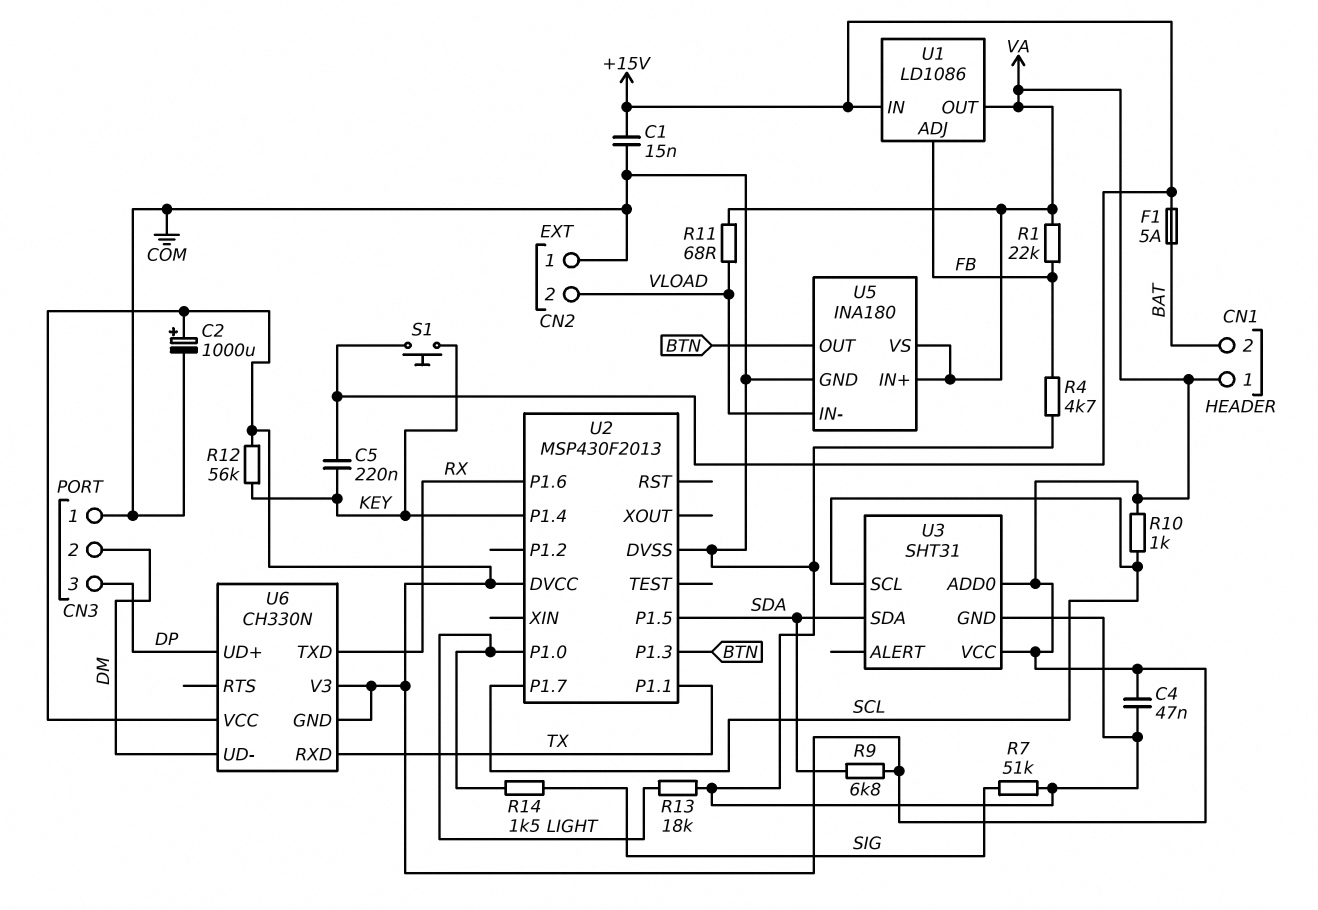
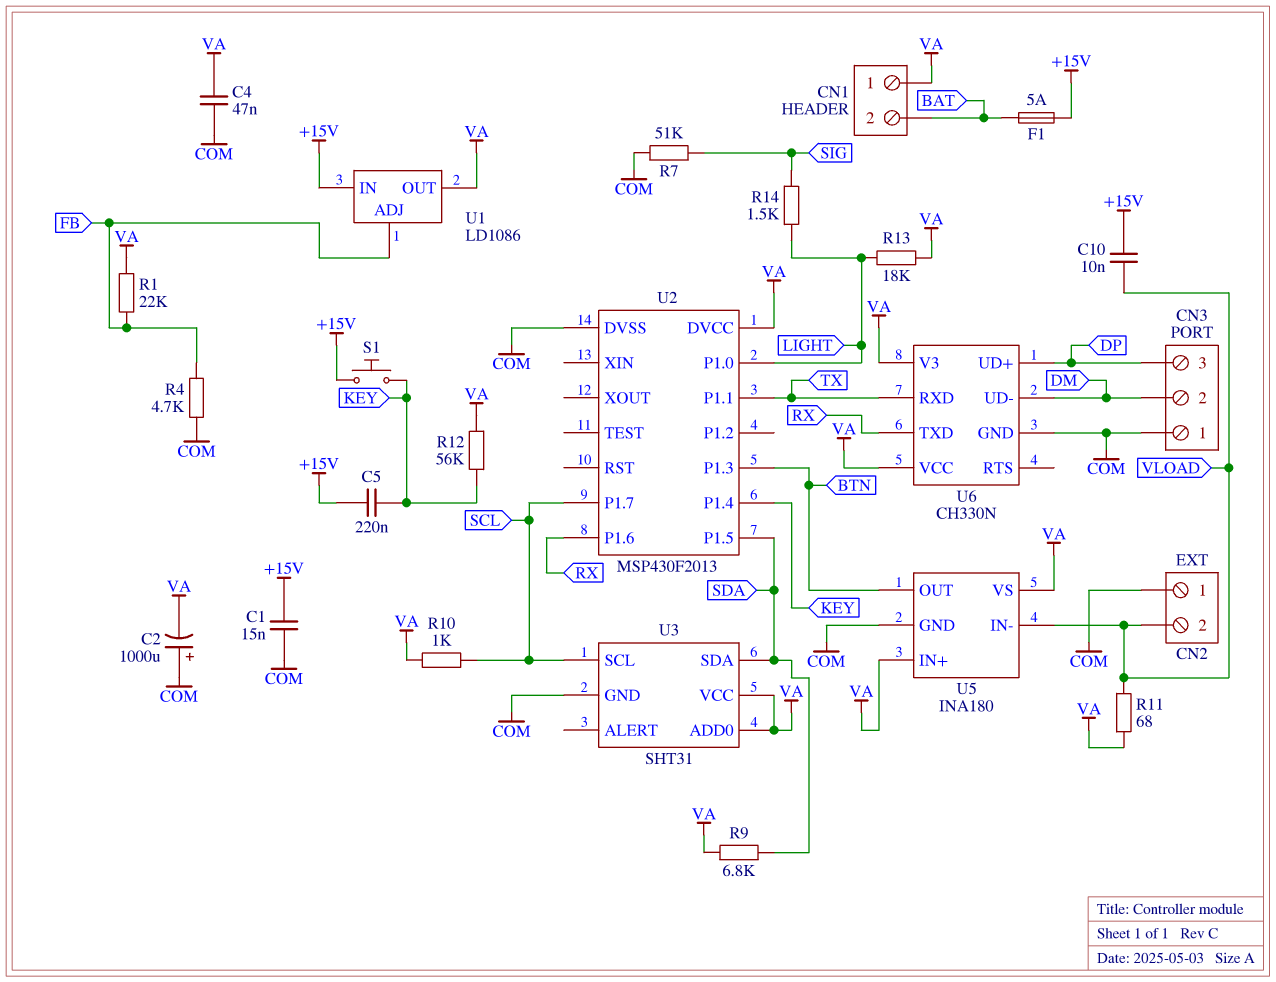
C2: 1000uF (plus VA, minus COM) -> 1000uF (plus COM, minus VA)
C10: none -> 10nF (+15V, VLOAD)
R13: 18k (COM, LIGHT) -> 18k (LIGHT, VA)
U6 pin GND: VA -> COM

